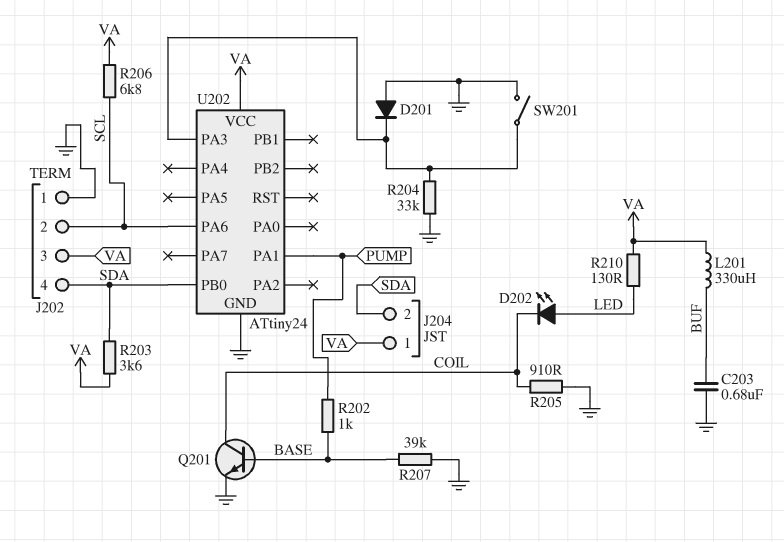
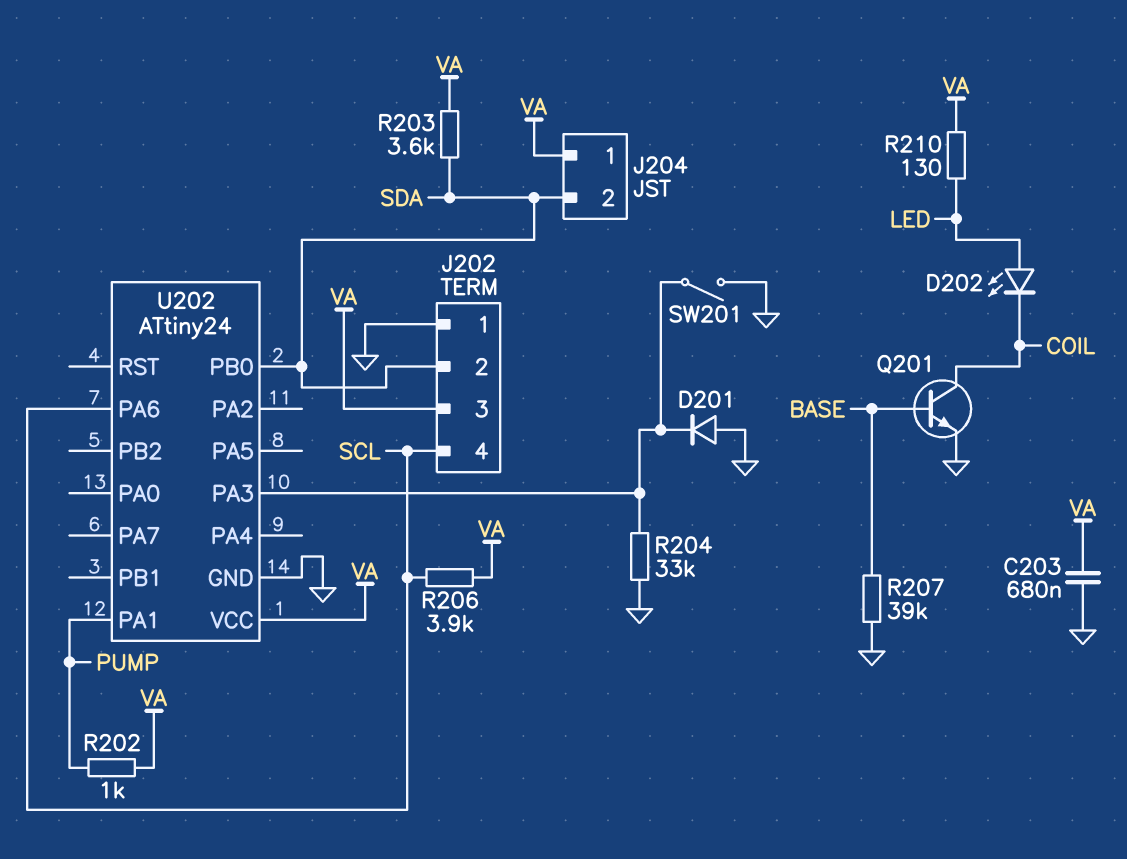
C203: 680nF (BUF, GND) -> 680nF (GND, VA)
J202 pin 2: SCL -> SDA
J202 pin 4: SDA -> SCL
L201: 330uH (BUF, VA) -> none
R202: 1k (BASE, PUMP) -> 1k (PUMP, VA)
R205: 910 (COIL, GND) -> none
R206: 6.8k (SCL, VA) -> 3.9k (SCL, VA)

